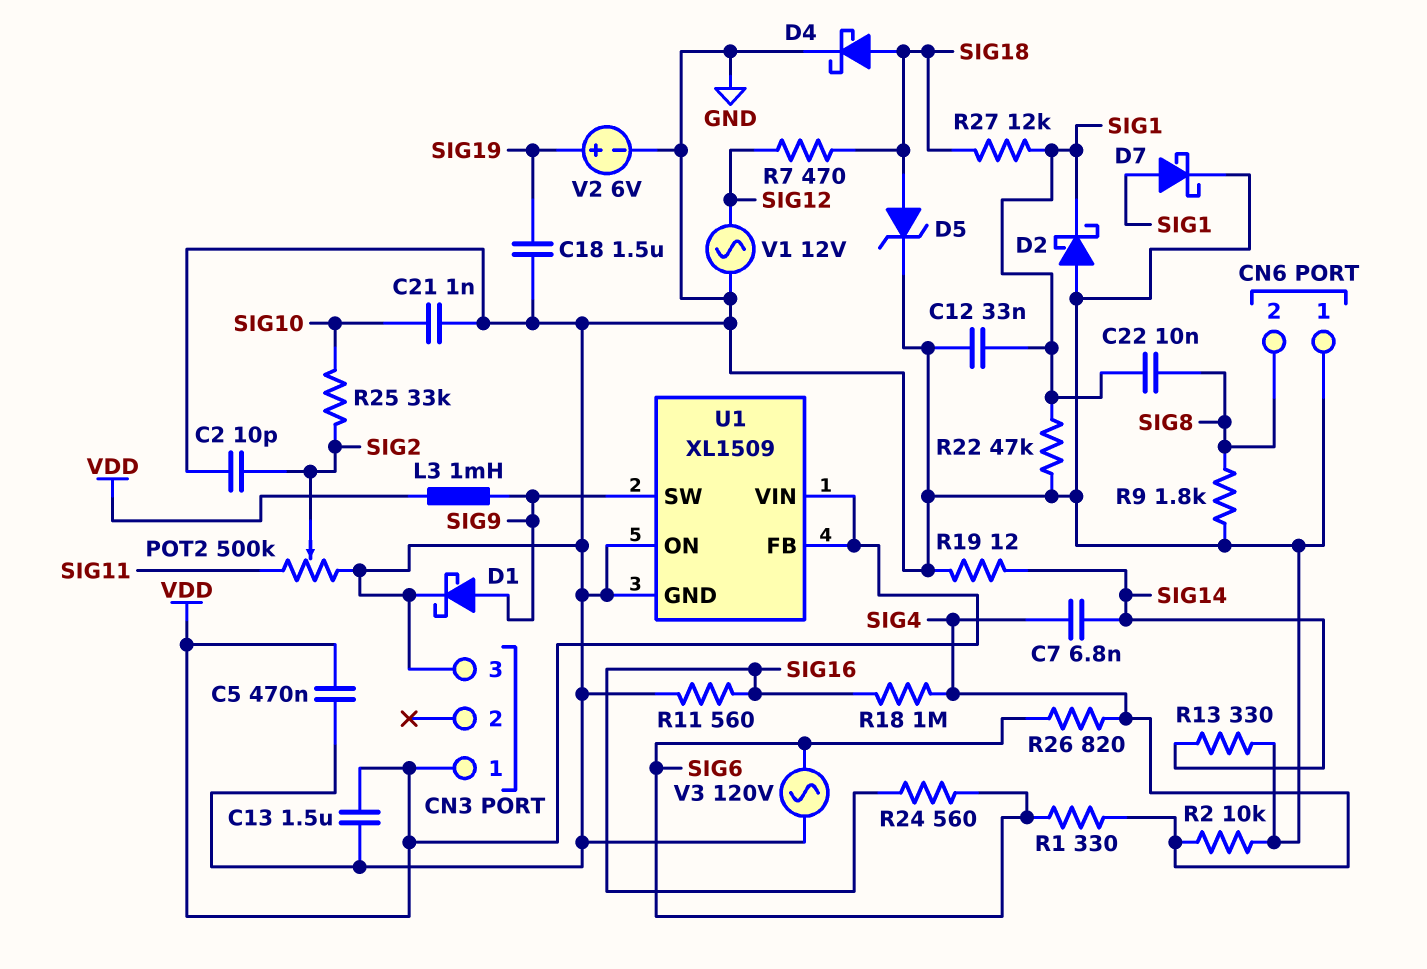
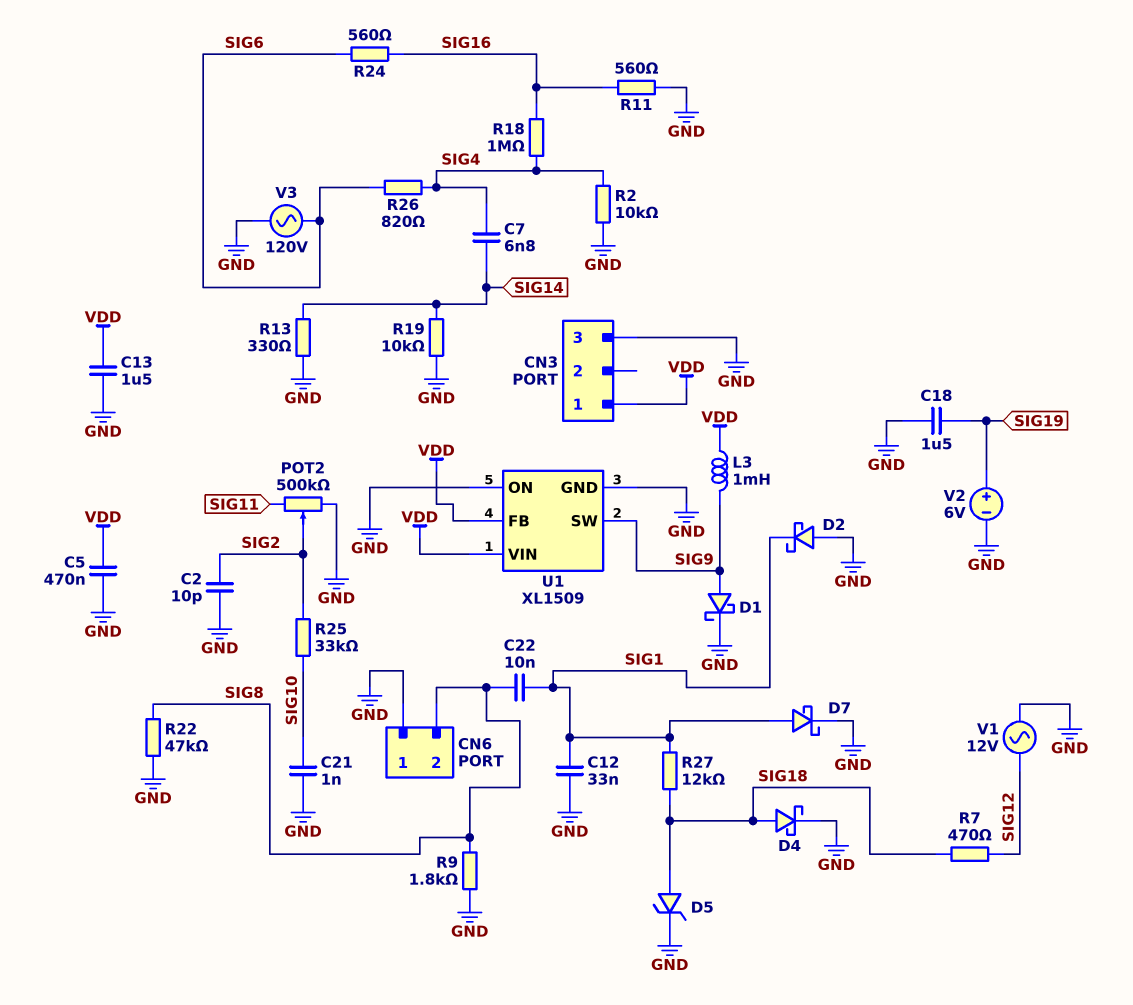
R1: 330 (SIG4, SIG6) -> none
R19: 12 (GND, SIG14) -> 10k (GND, SIG14)
R22: 47k (GND, SIG1) -> 47k (GND, SIG8)

